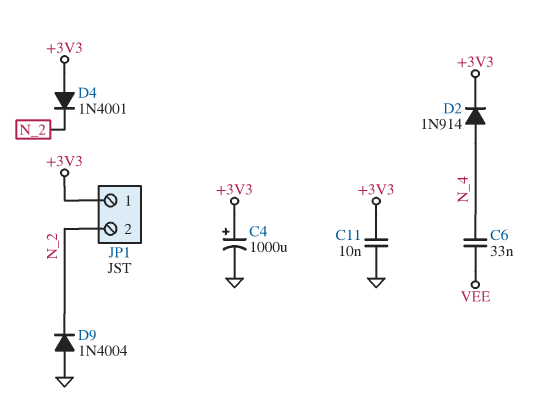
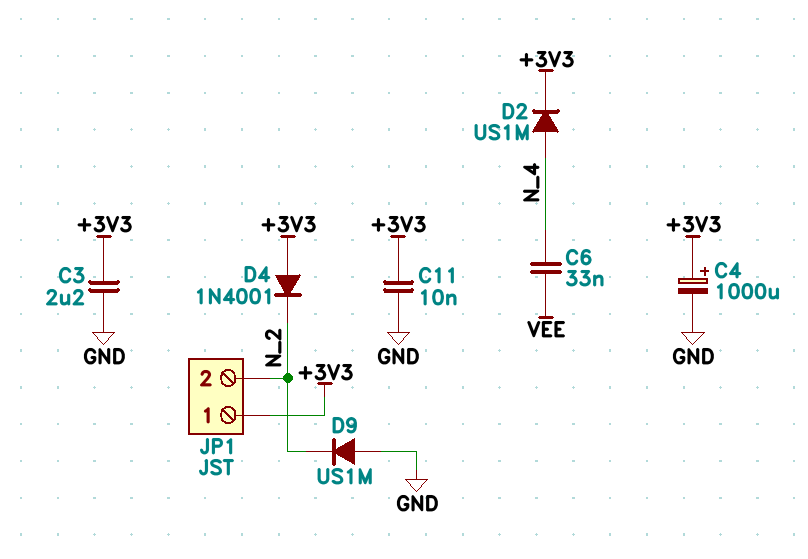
C3: none -> 2.2uF (+3V3, GND)
D2: diode 1N914 (A N_4, K +3V3) -> diode US1M (A N_4, K +3V3)
D9: diode 1N4004 (A GND, K N_2) -> diode US1M (A GND, K N_2)

